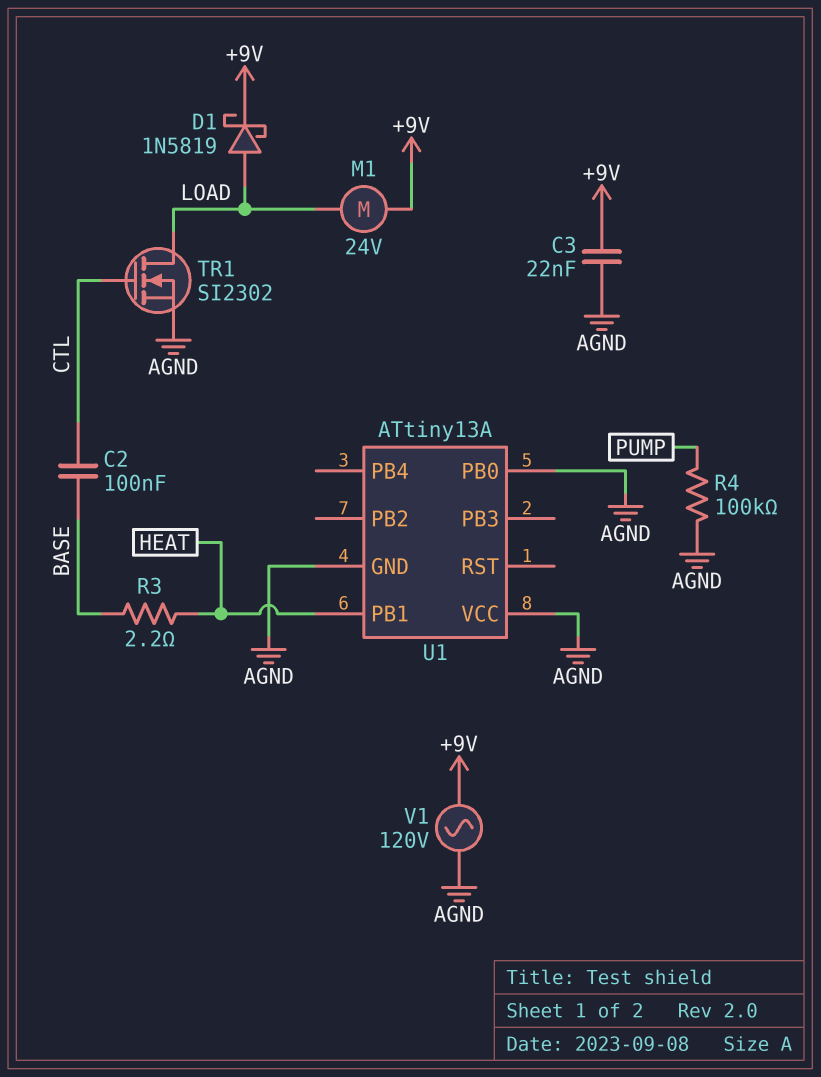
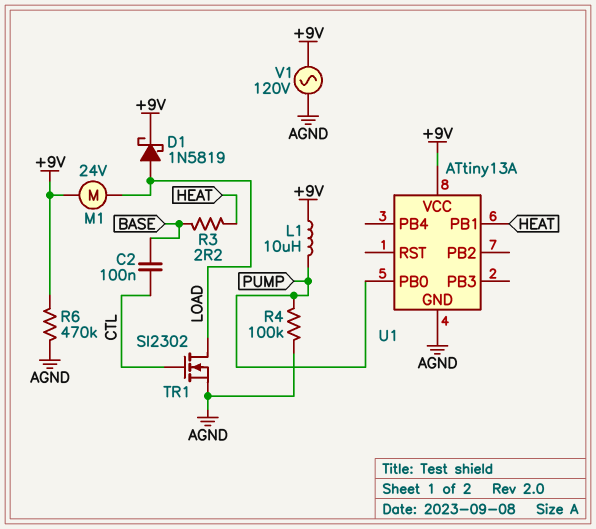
C3: 22nF (+9V, AGND) -> none
L1: none -> 10uH (+9V, PUMP)
R6: none -> 470k (+9V, AGND)
U1 pin PB0: AGND -> PUMP
U1 pin VCC: AGND -> +9V

